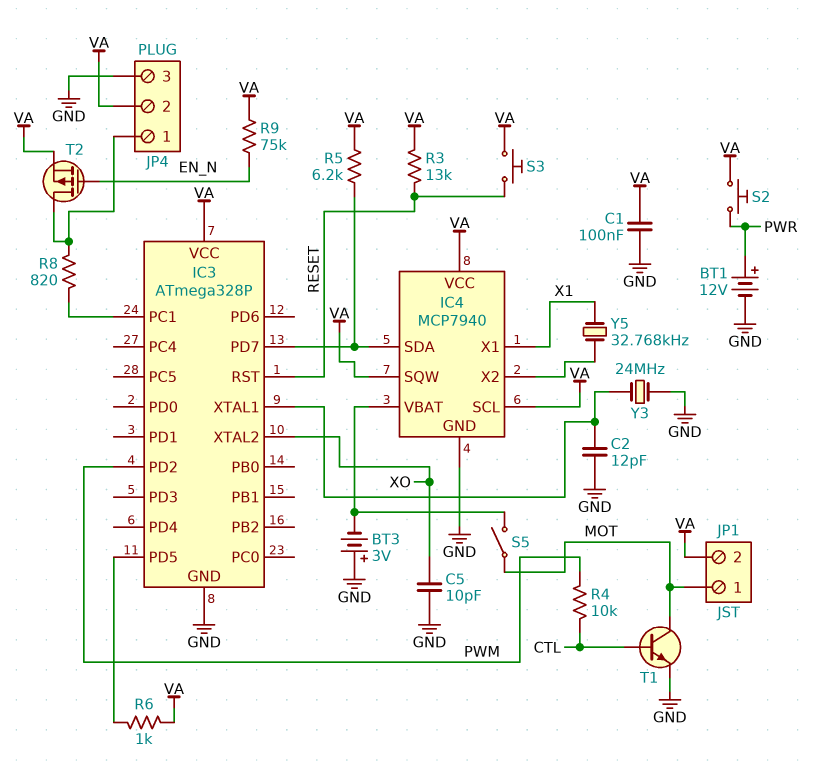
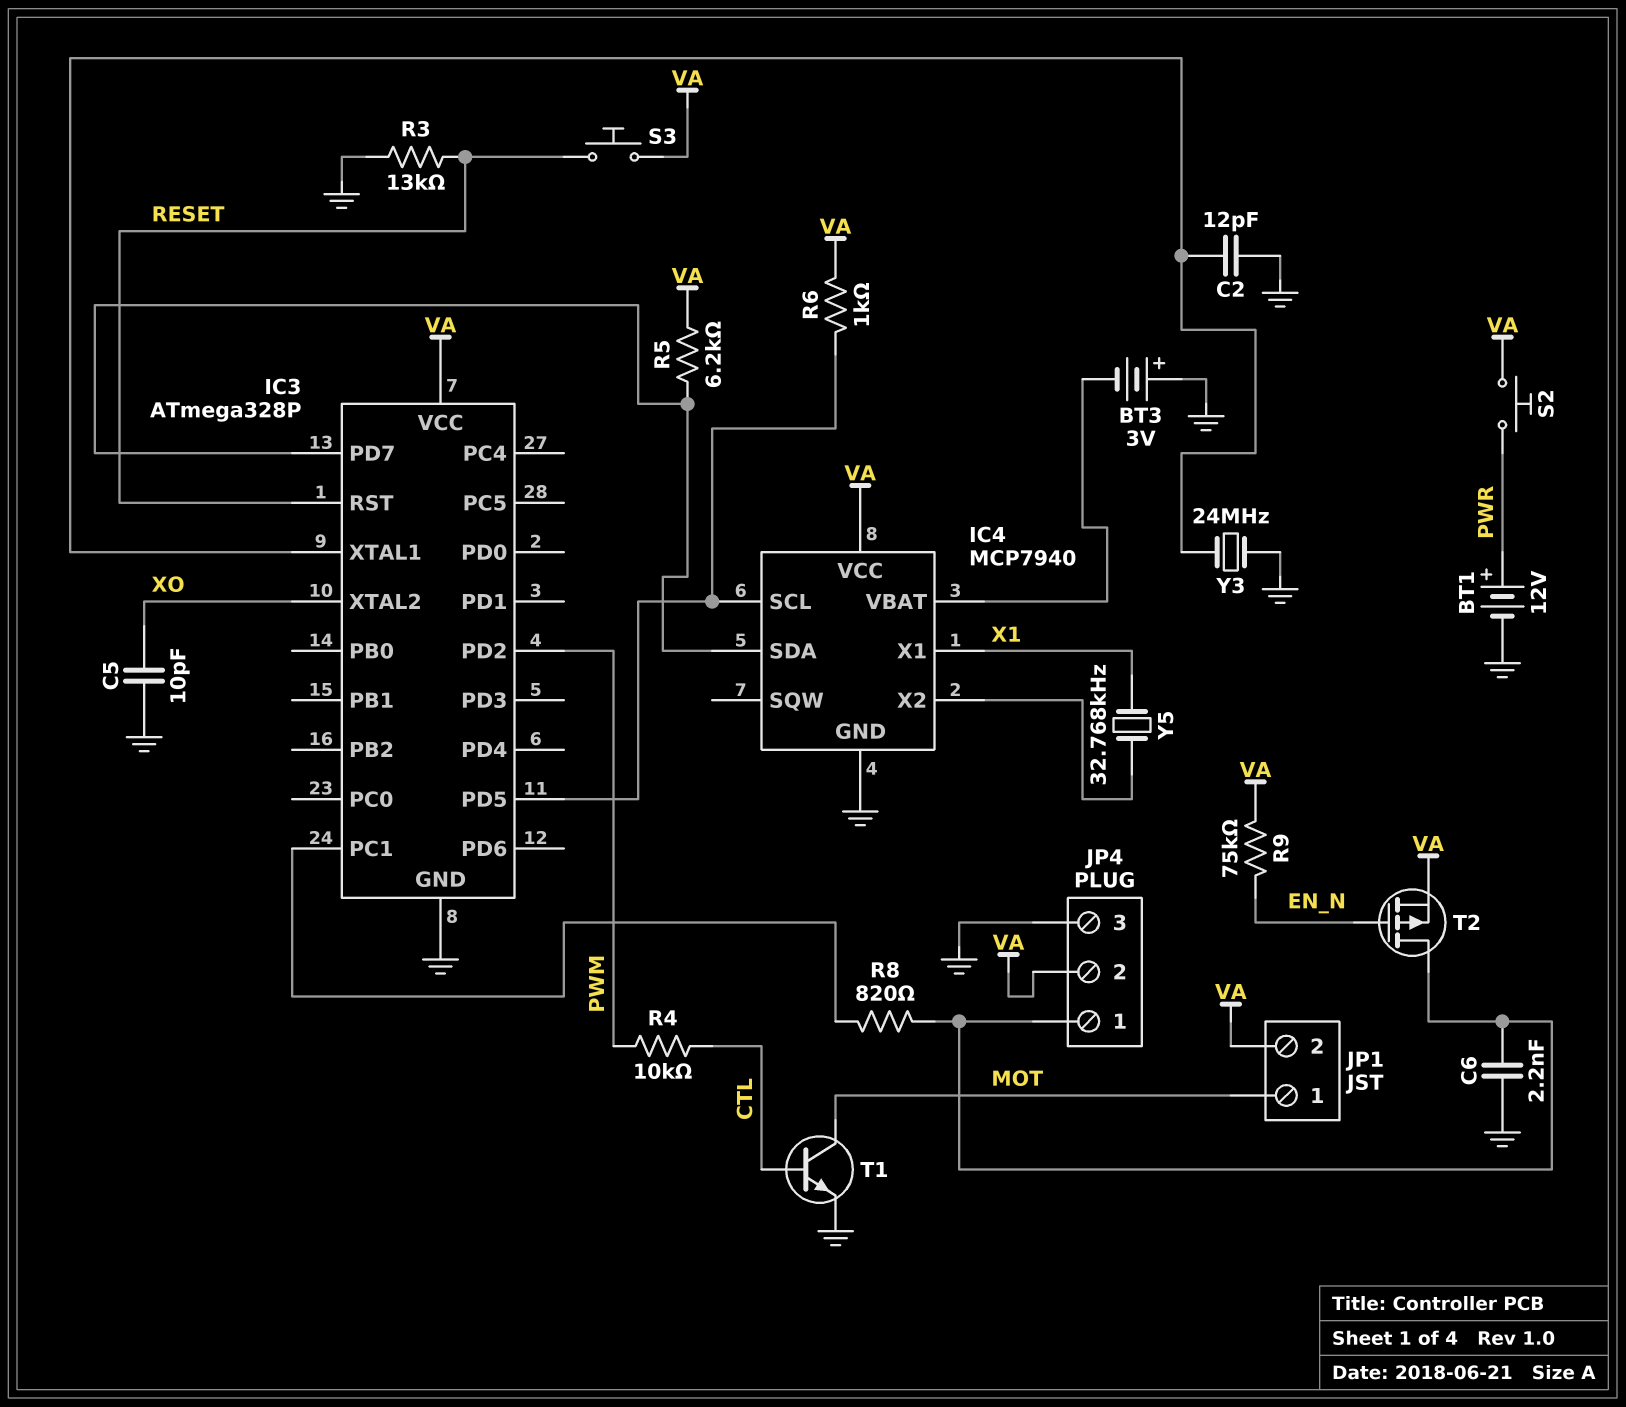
C1: 100nF (GND, VA) -> none
C6: none -> 2.2nF (GND, JP4/1)
IC4 pin SCL: VA -> IC3/PD5
IC4 pin SQW: VA -> none
R3: 13k (RESET, VA) -> 13k (GND, RESET)
S5: switch (IC4/VBAT, MOT) -> none

